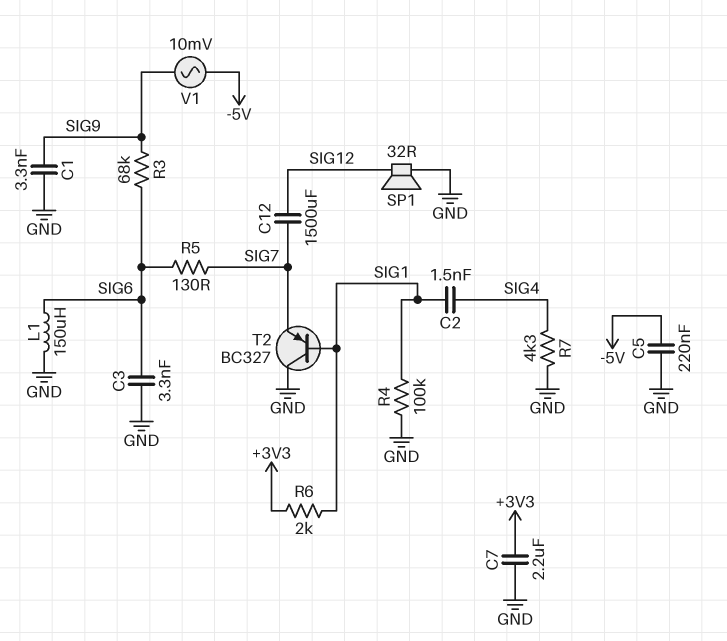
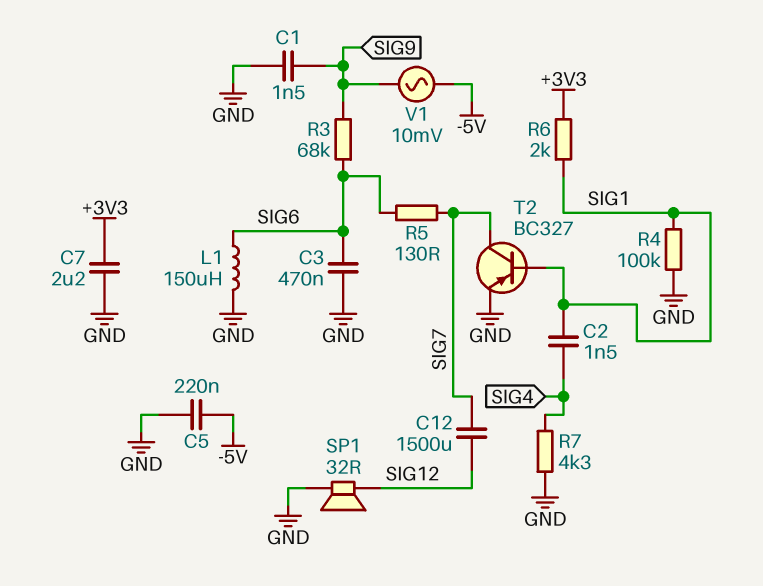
C1: 3.3nF (GND, SIG9) -> 1.5nF (GND, SIG9)
C3: 3.3nF (GND, SIG6) -> 470nF (GND, SIG6)
T2: PNP BC327 (B SIG1, C GND, E SIG7) -> PNP BC327 (B SIG1, C SIG7, E GND)

